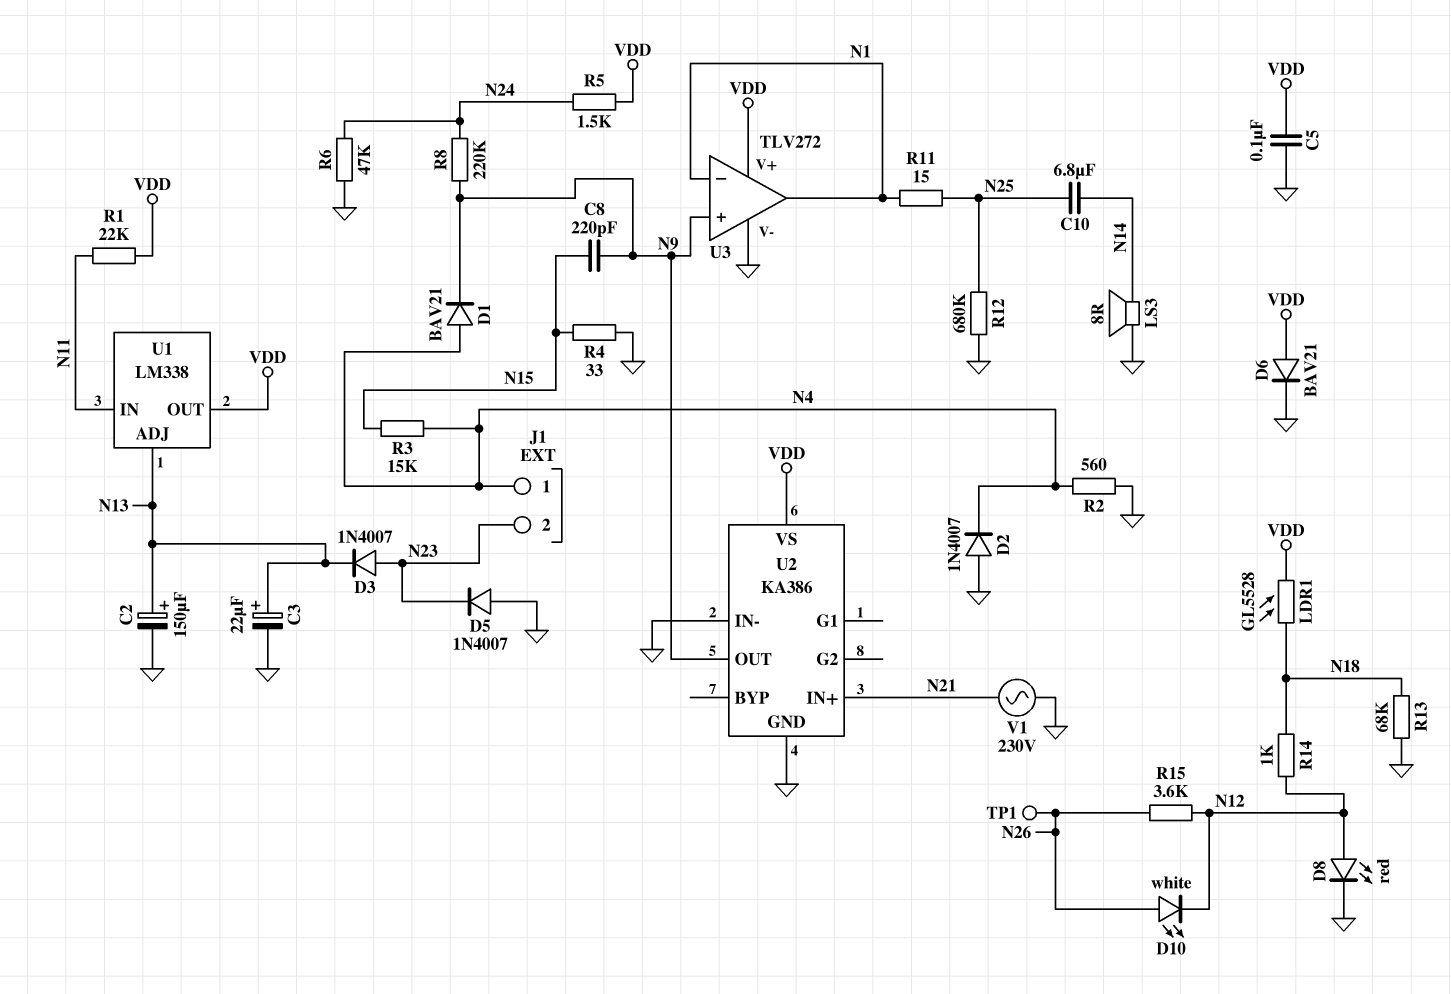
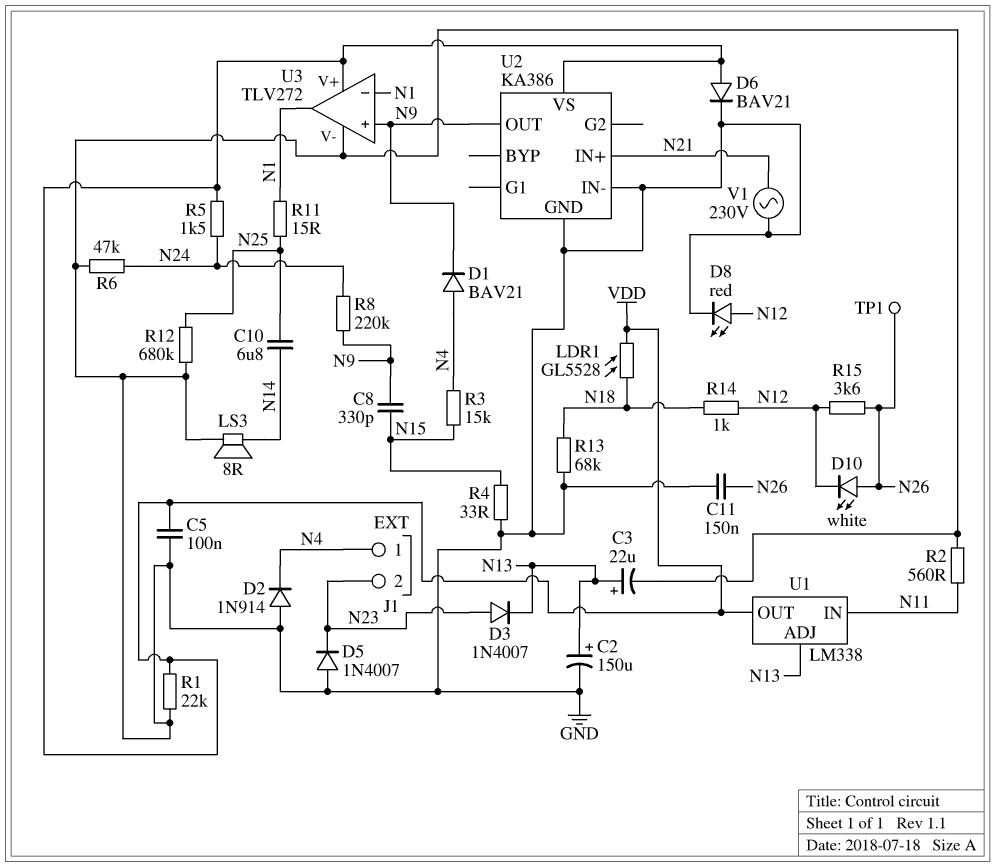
C8: 220pF (N9, N15) -> 330pF (N9, N15)
C11: none -> 150nF (GND, N26)
D2: diode 1N4007 (A GND, K N4) -> diode 1N914 (A GND, K N4)
R1: 22k (N11, VDD) -> 22k (GND, VDD)
R2: 560 (GND, N4) -> 560 (GND, N11)

